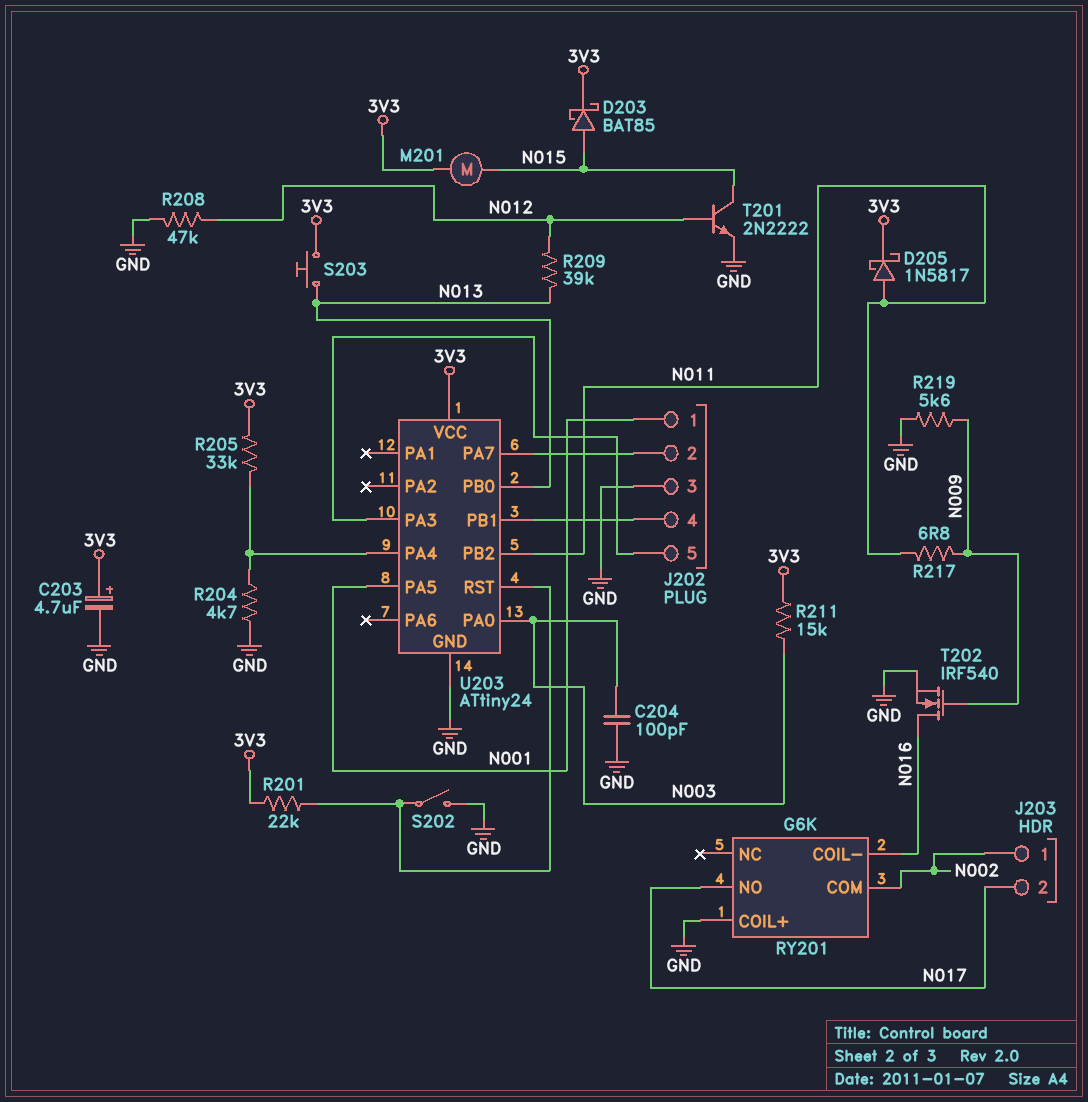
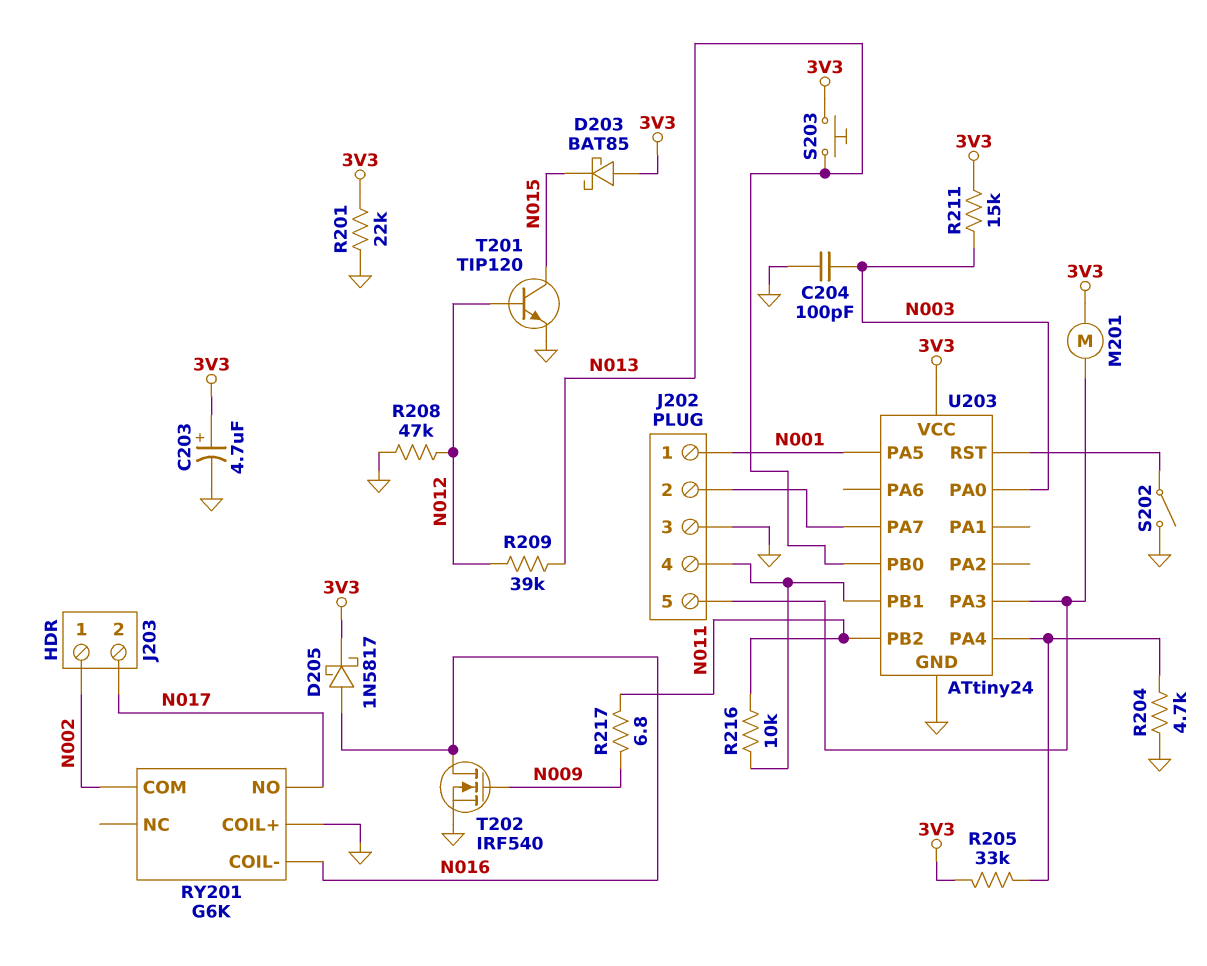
D203: schottky BAT85 (A N015, K 3V3) -> schottky BAT85 (A 3V3, K N015)
D205: schottky 1N5817 (A N011, K 3V3) -> schottky 1N5817 (A N016, K 3V3)
M201: motor (3V3, N015) -> motor (3V3, J202/5)
R201: 22k (3V3, U203/RST) -> 22k (3V3, GND)
R216: none -> 10k (J202/4, N011)
R219: 5.6k (GND, N009) -> none
T201: NPN 2N2222 (B N012, C N015, E GND) -> NPN TIP120 (B N012, C N015, E GND)

